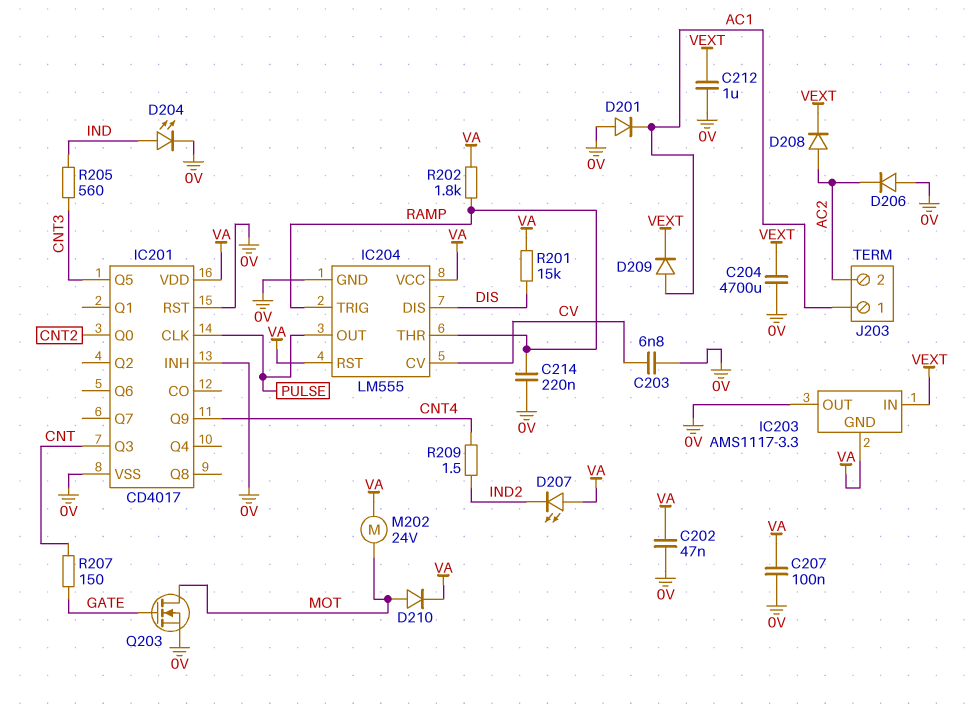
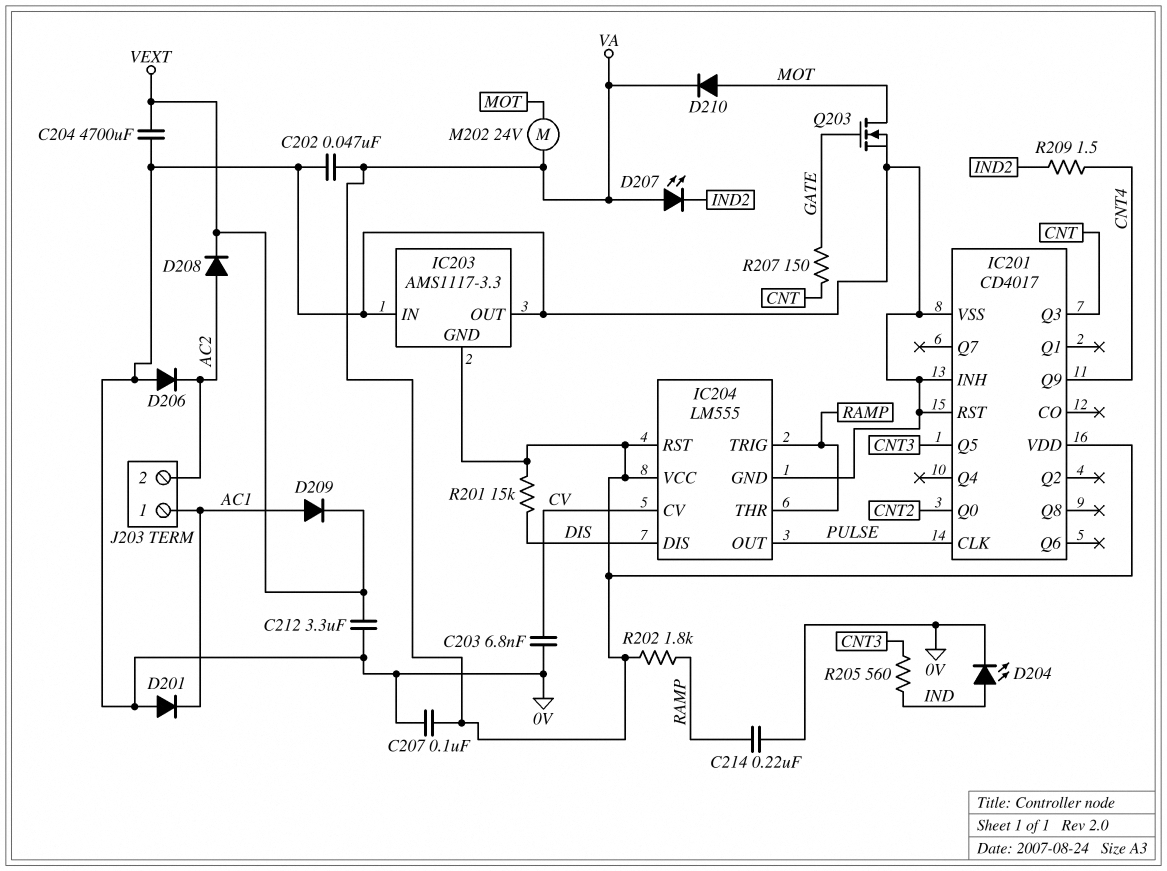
C212: 1uF (0V, VEXT) -> 3.3uF (0V, VEXT)
IC203 pin IN: VEXT -> 0V

